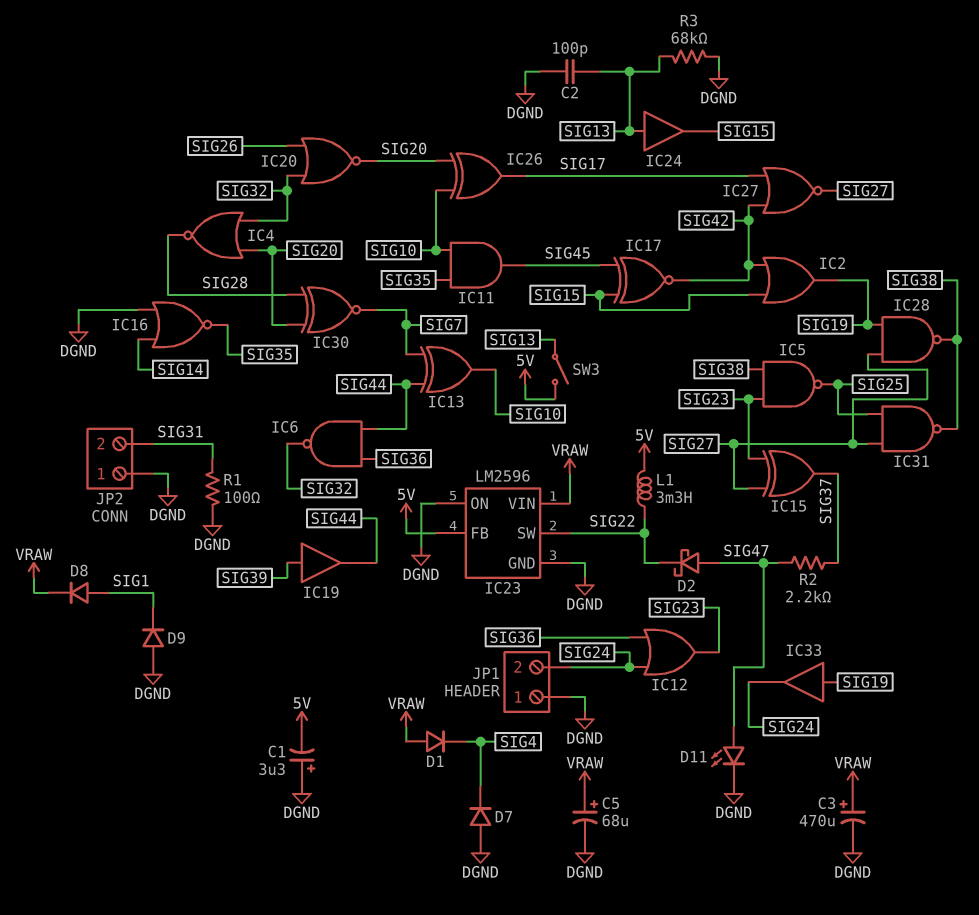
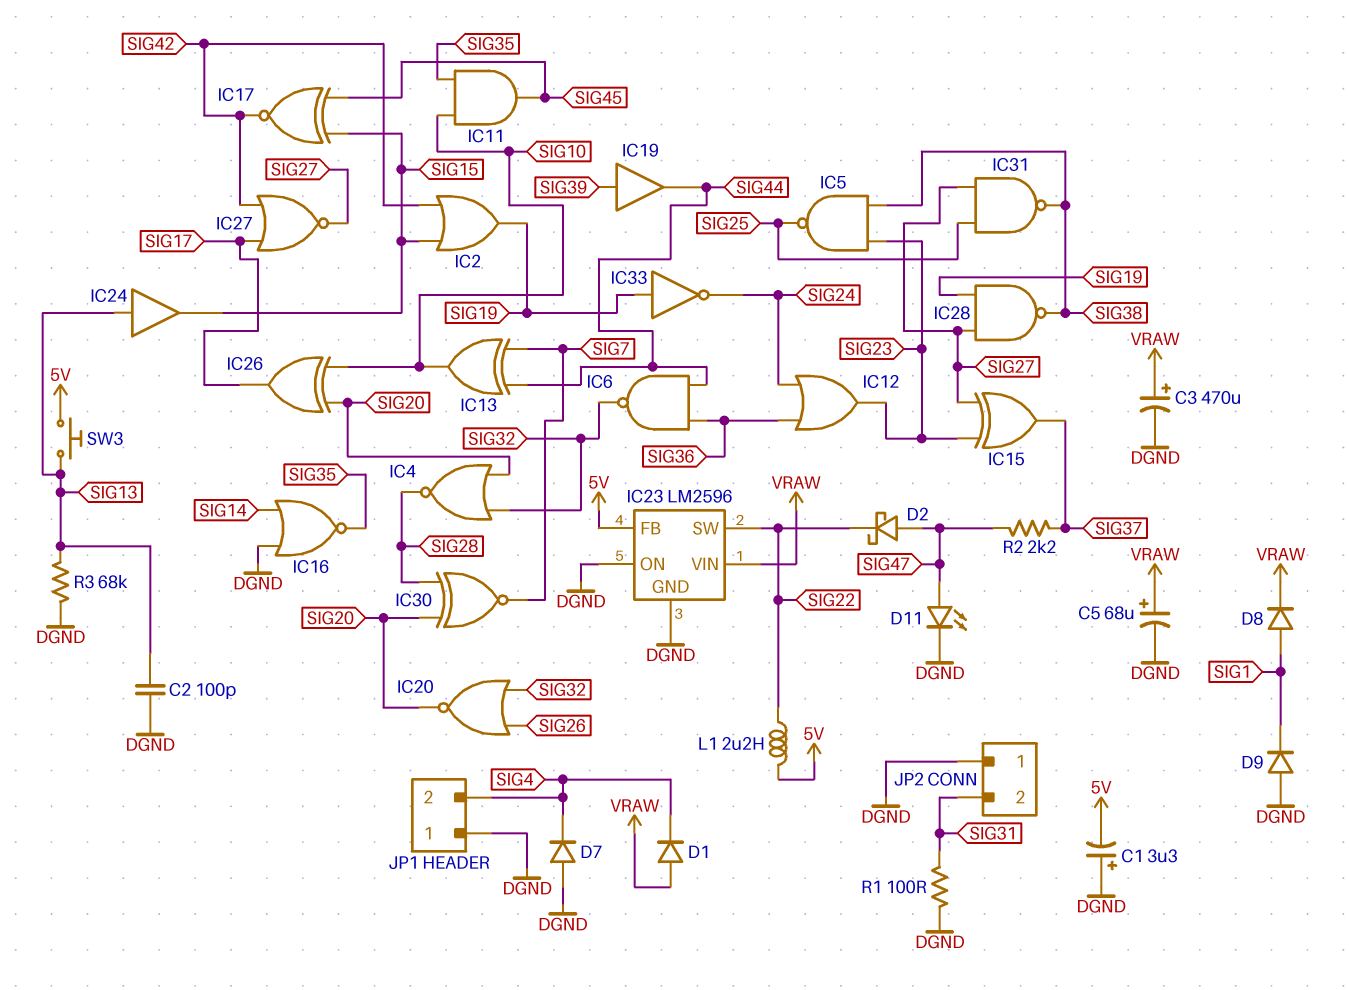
IC33: buffer (in SIG19, out SIG24) -> NOT (in SIG19, out SIG24)
JP1 pin 2: SIG24 -> SIG4
L1: 3.3mH (5V, SIG22) -> 2.2uH (5V, SIG22)
SW3: switch (5V, SIG13) -> button (5V, SIG13)

